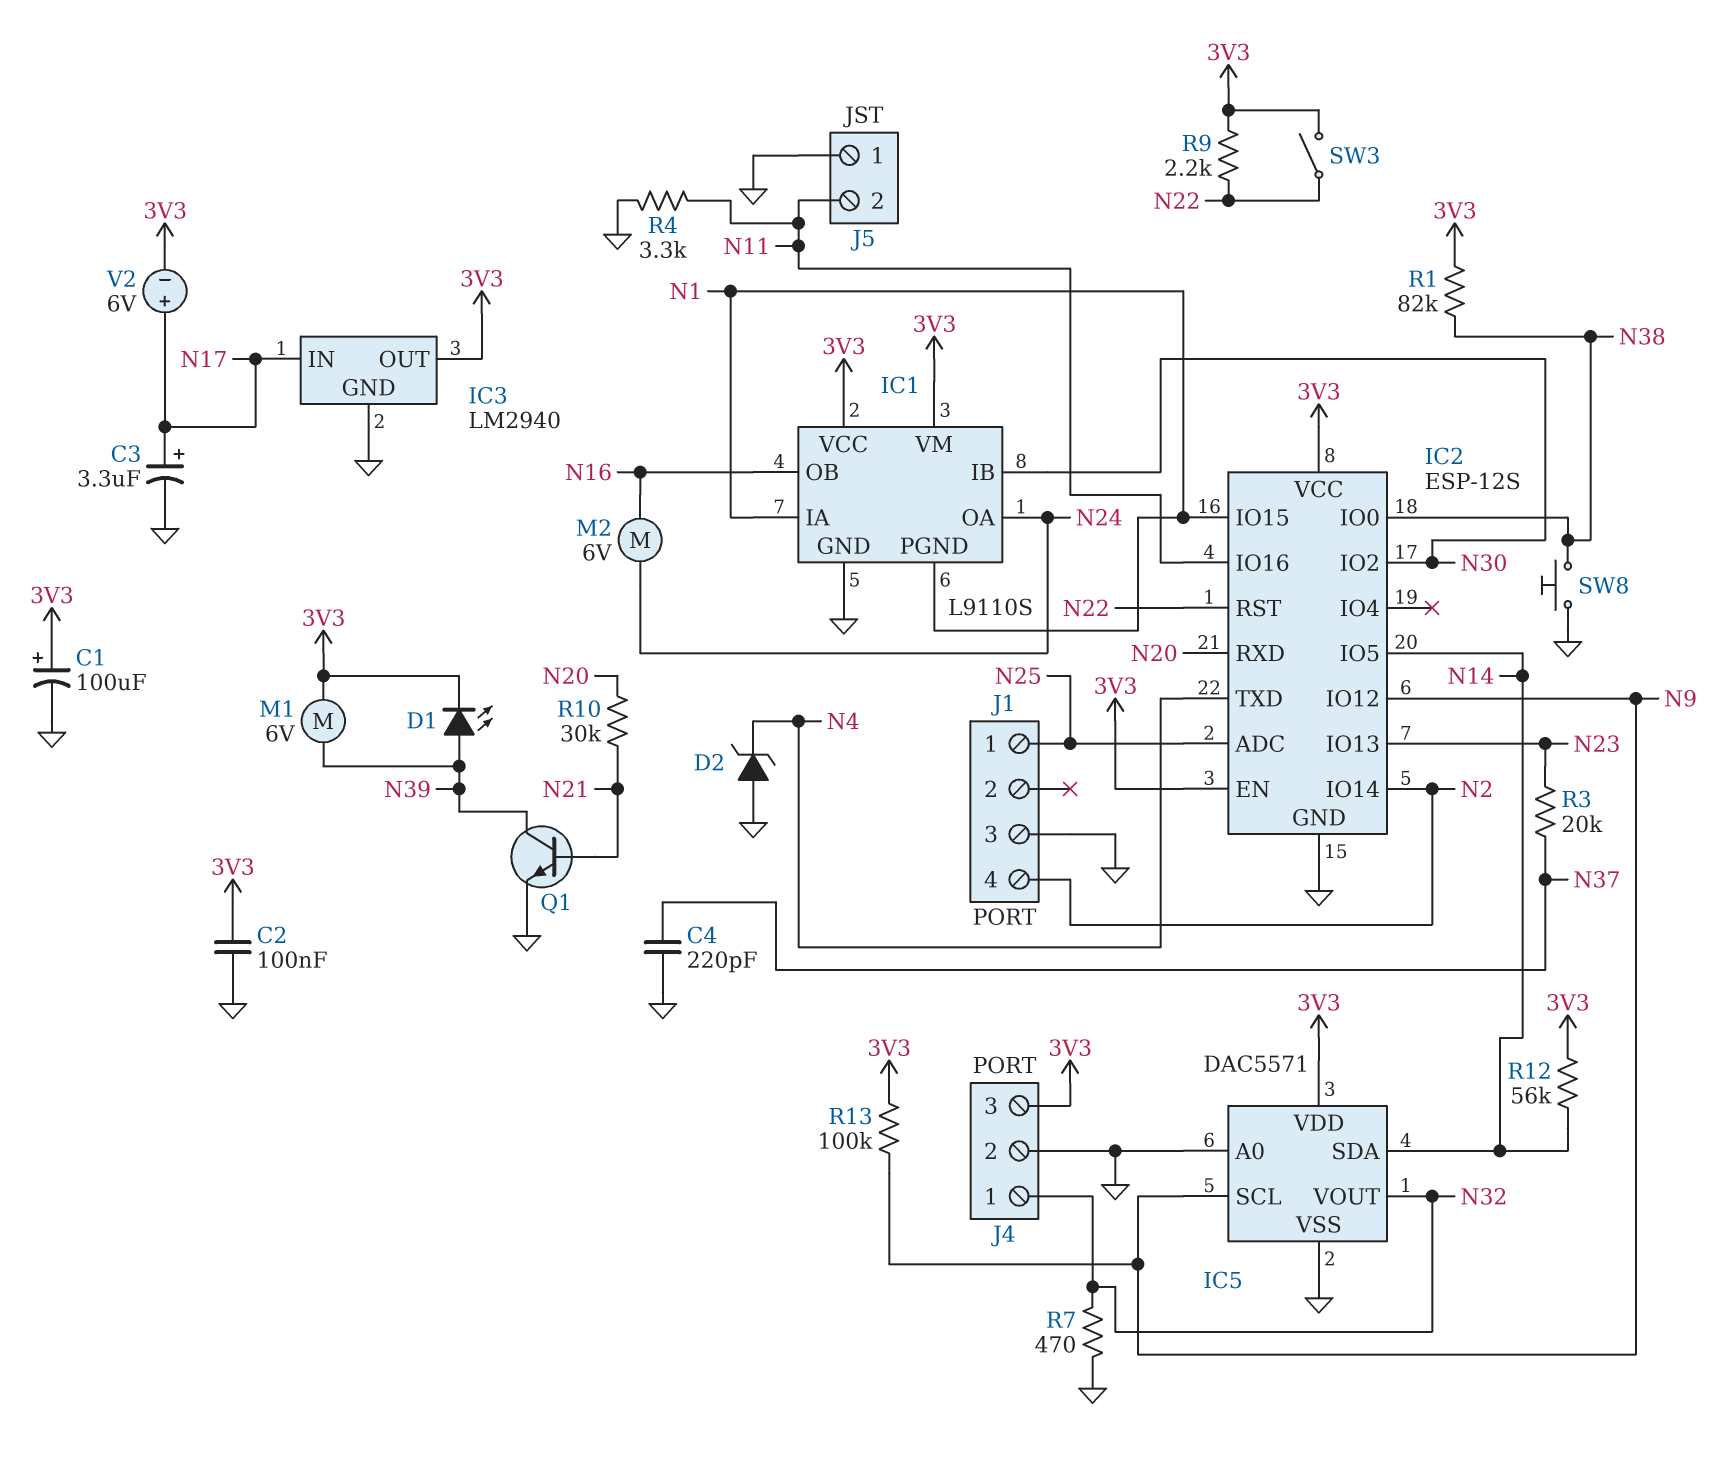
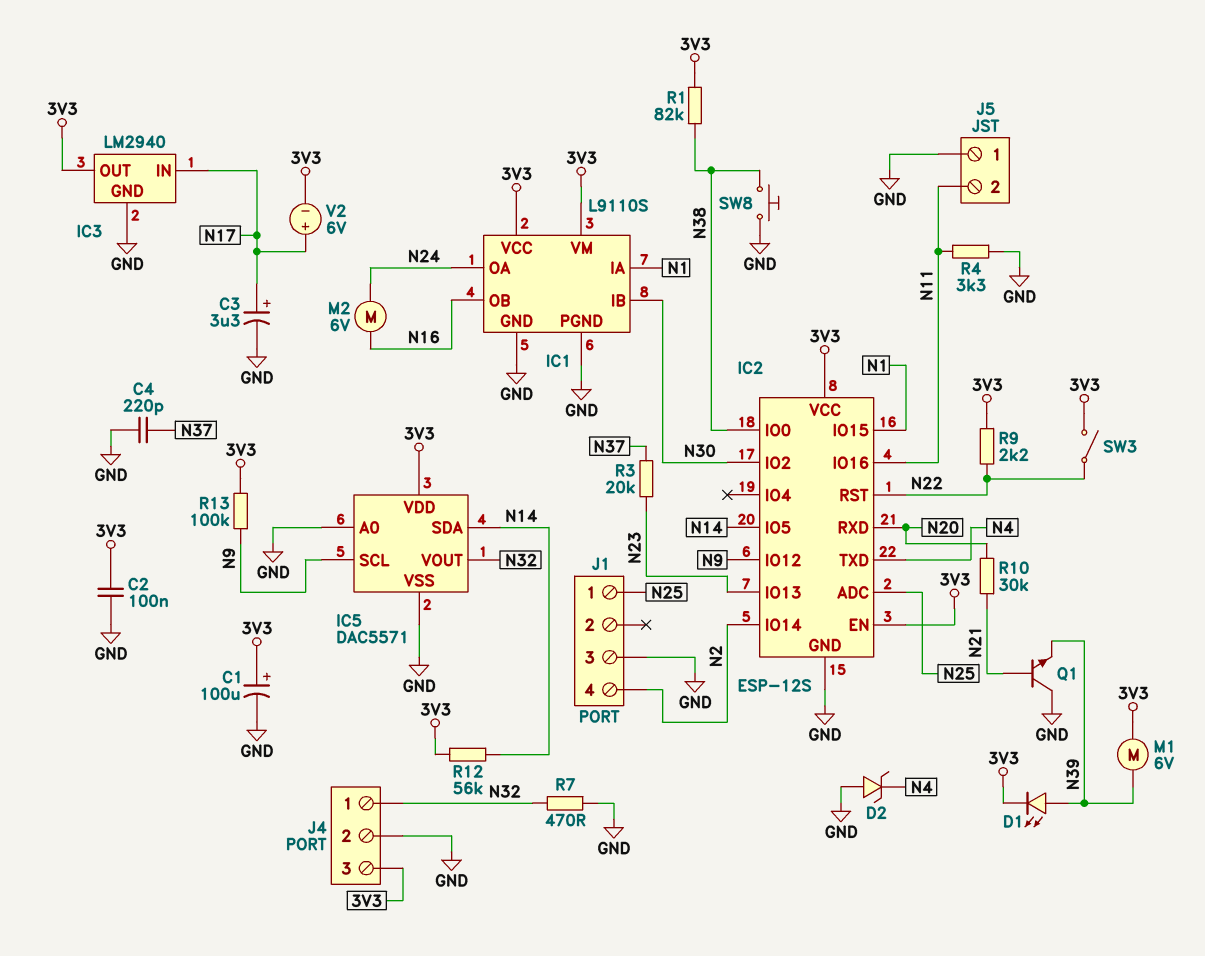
IC1 pin PGND: N1 -> GND
Q1: NPN (B N21, C N39, E GND) -> NPN (B N21, C GND, E N39)

